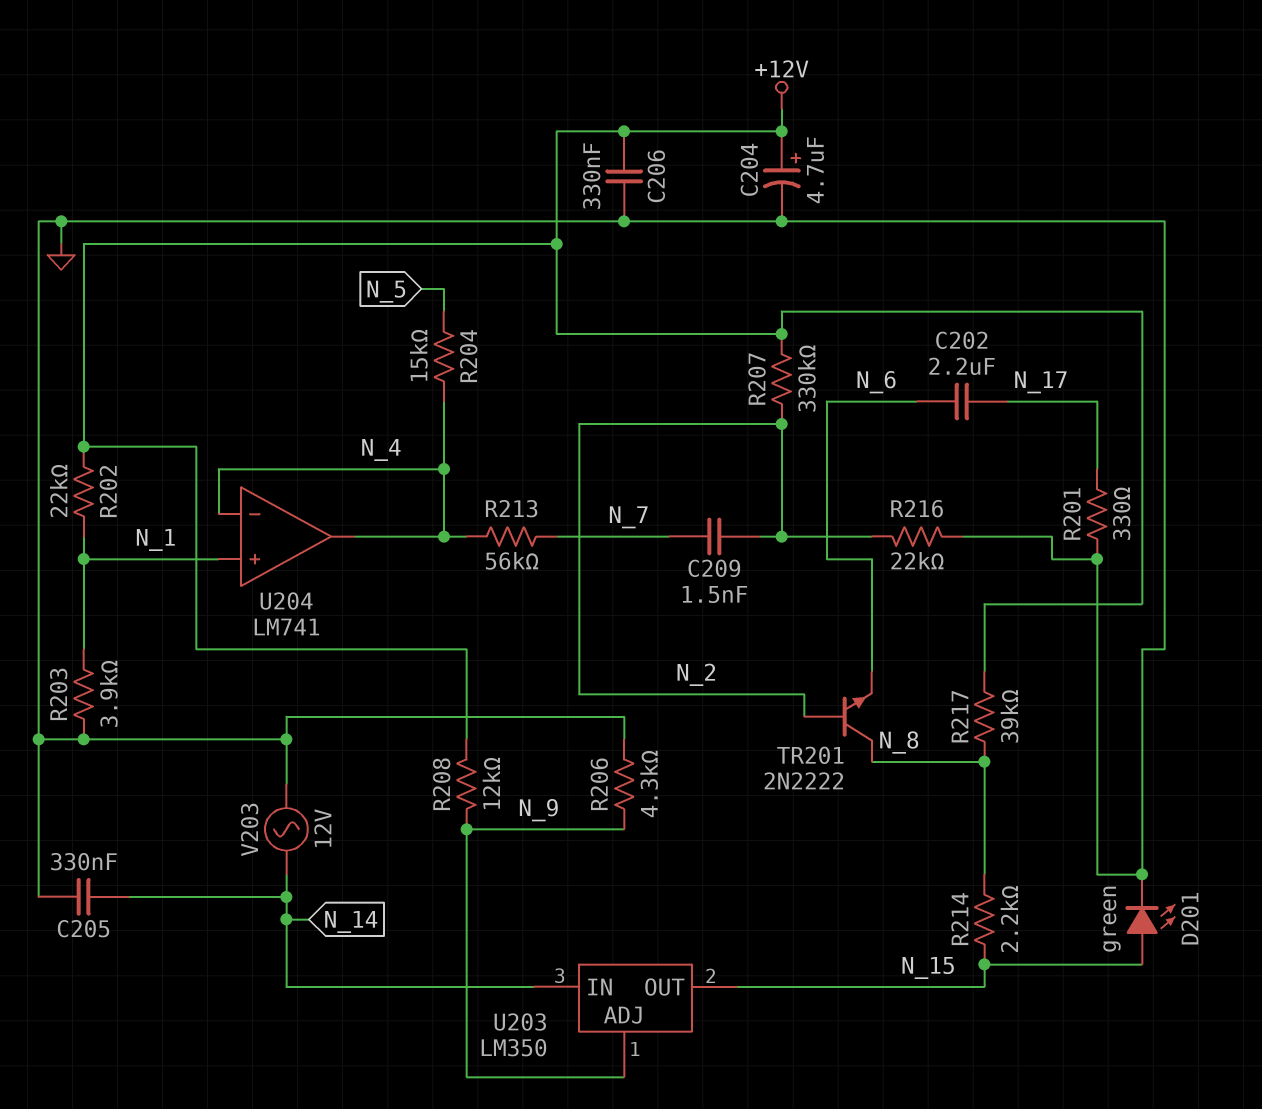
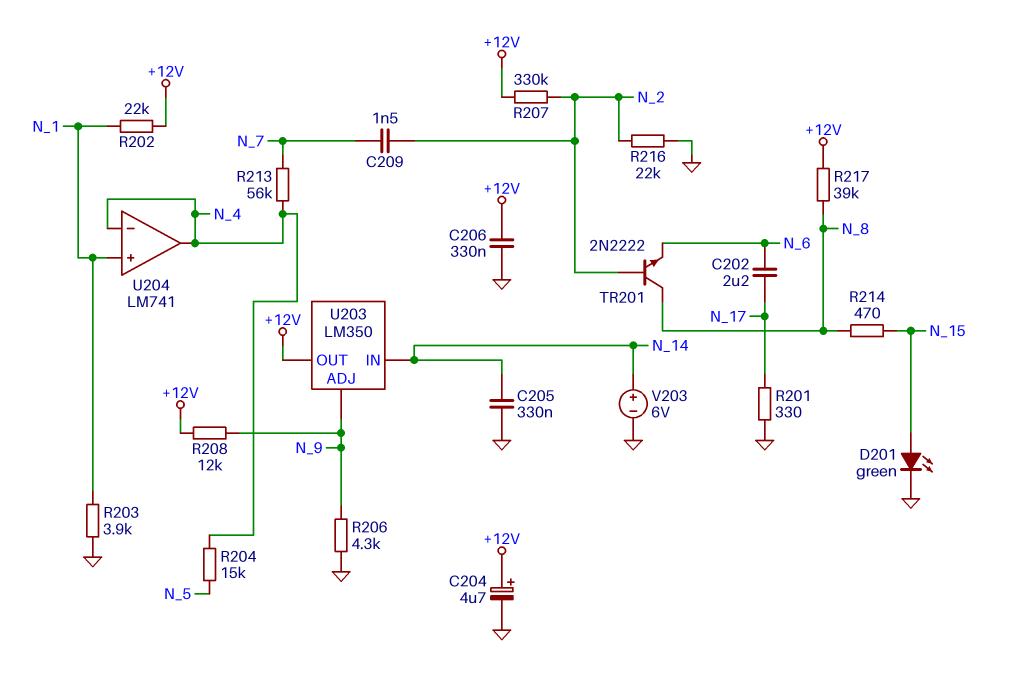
R214: 2.2k (N_8, N_15) -> 470 (N_8, N_15)
U203 pin OUT: N_15 -> +12V
V203: AC 12V (GND, N_14) -> 6V (plus N_14, minus GND)

